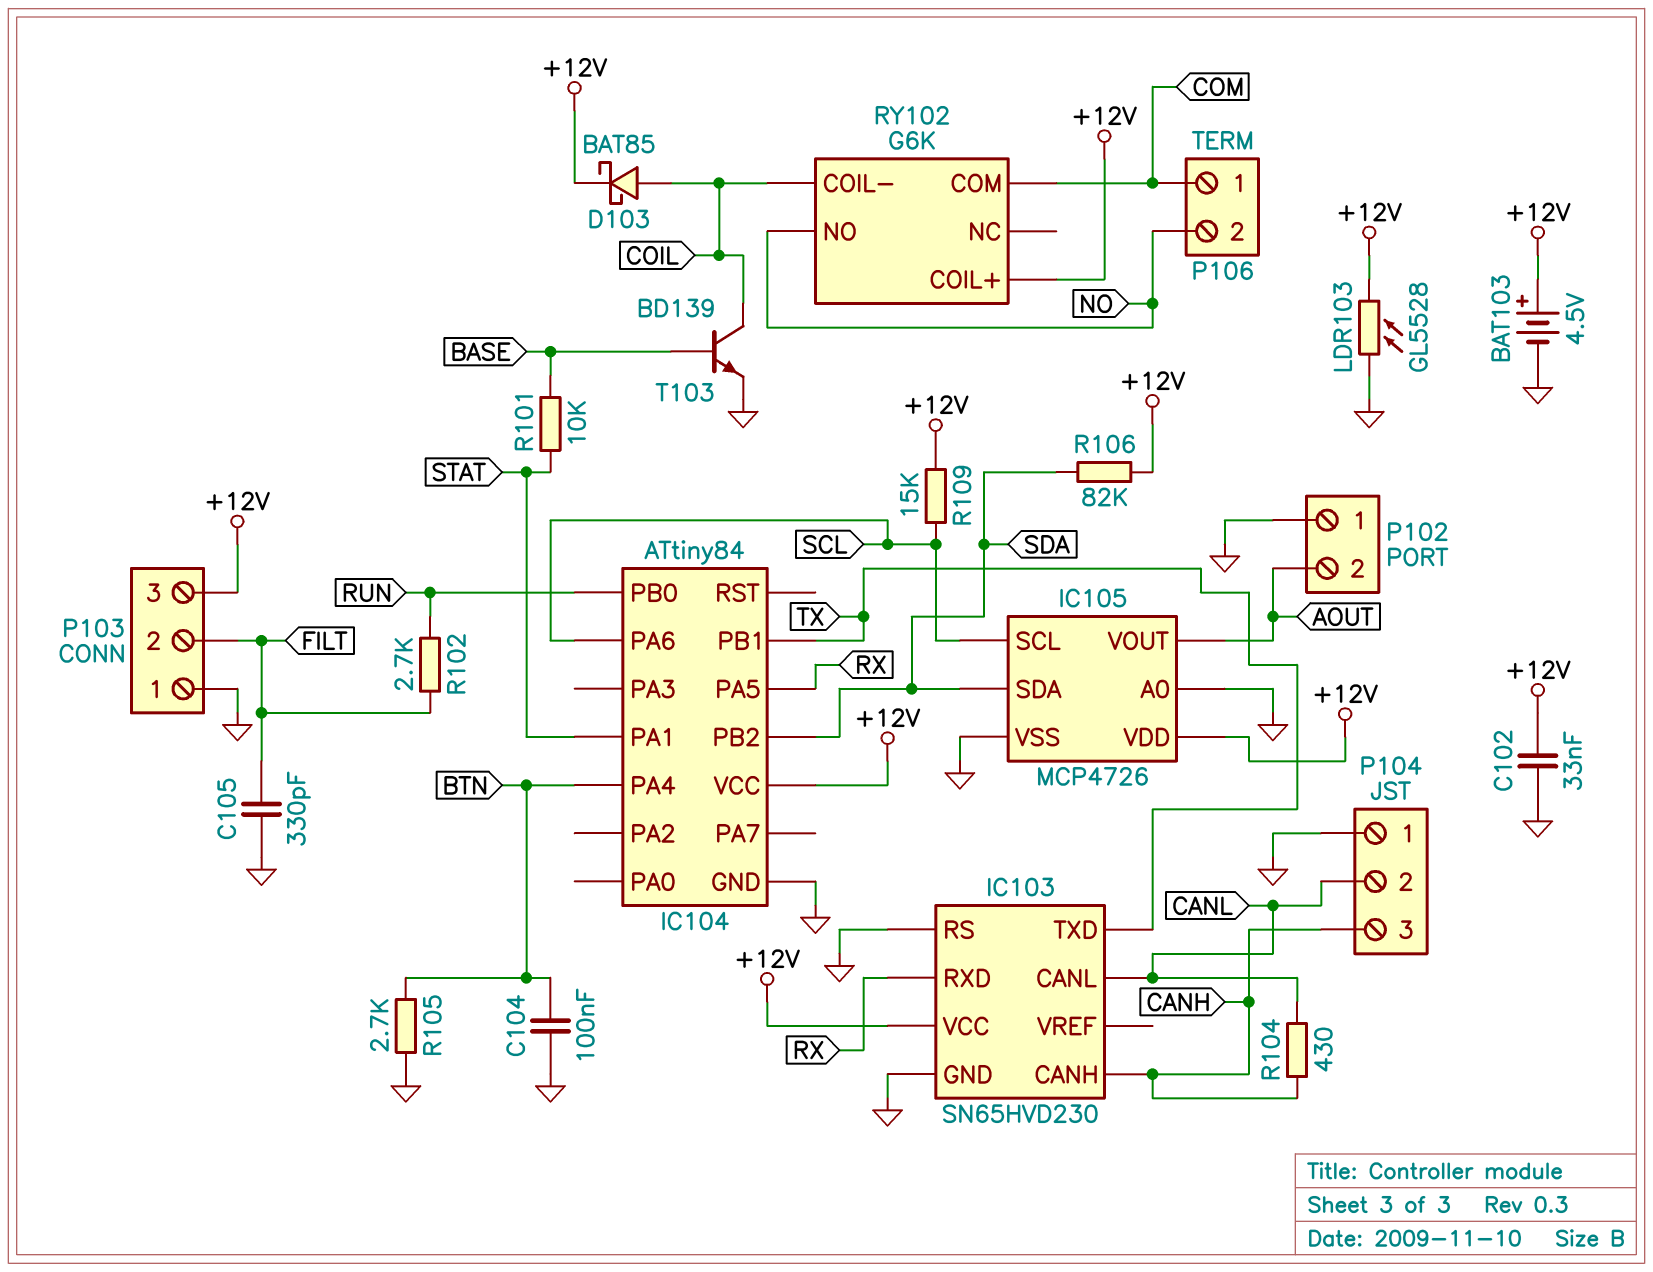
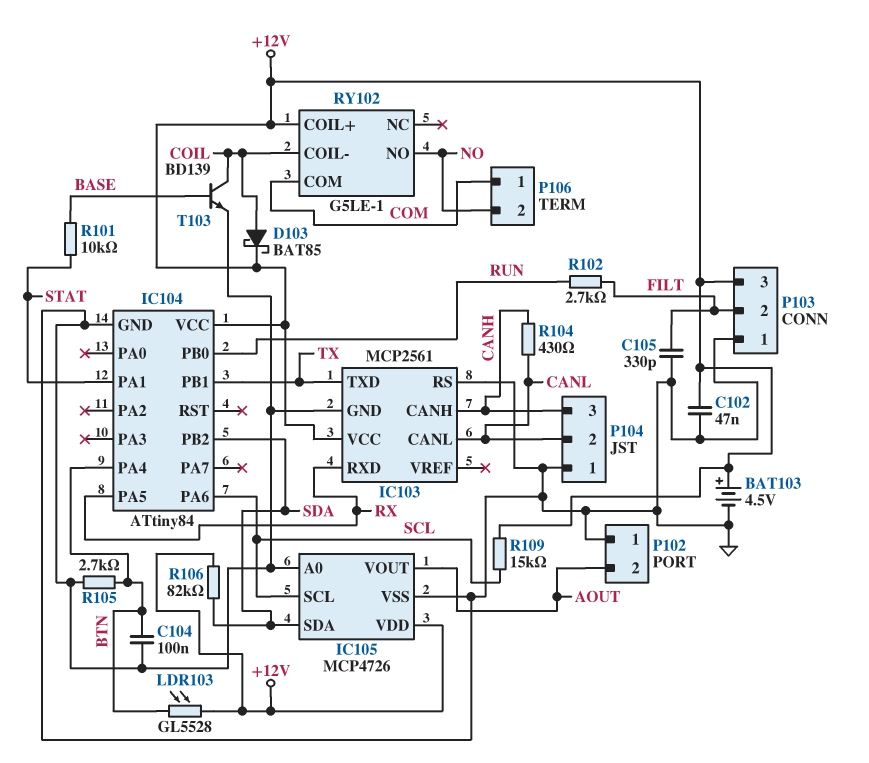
C102: 33nF (+12V, GND) -> 47nF (+12V, GND)
IC103: SN65HVD230 -> MCP2561
LDR103: GL5528 (+12V, GND) -> GL5528 (+12V, BTN)
RY102: G6K -> G5LE-1

